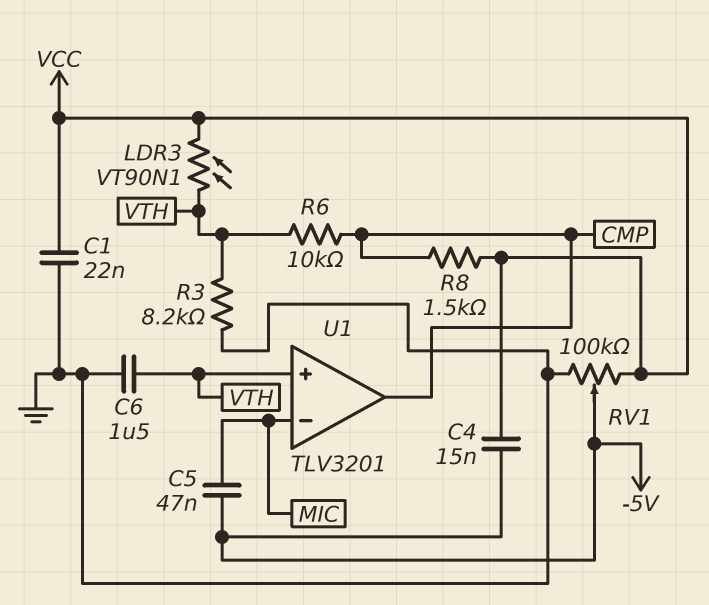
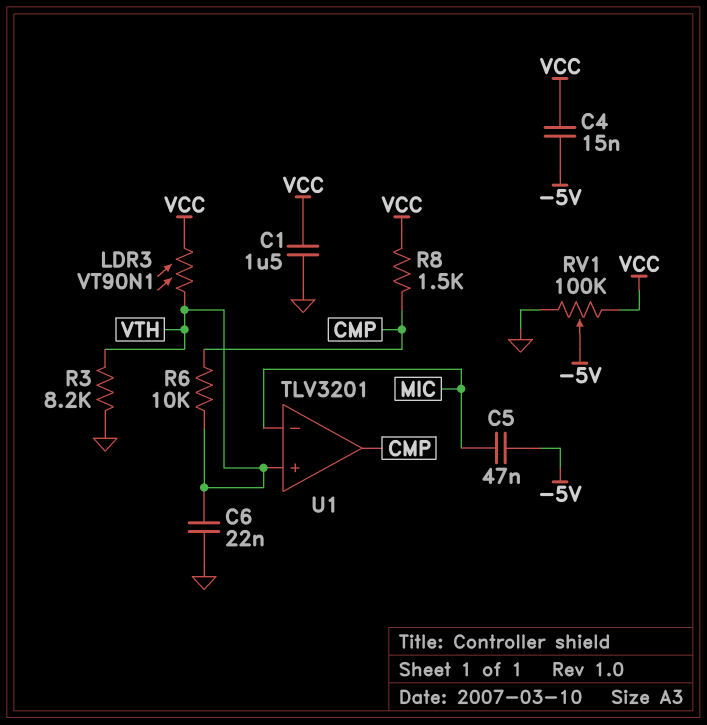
C1: 22nF (GND, VCC) -> 1.5uF (GND, VCC)
C6: 1.5uF (GND, VTH) -> 22nF (GND, VTH)

